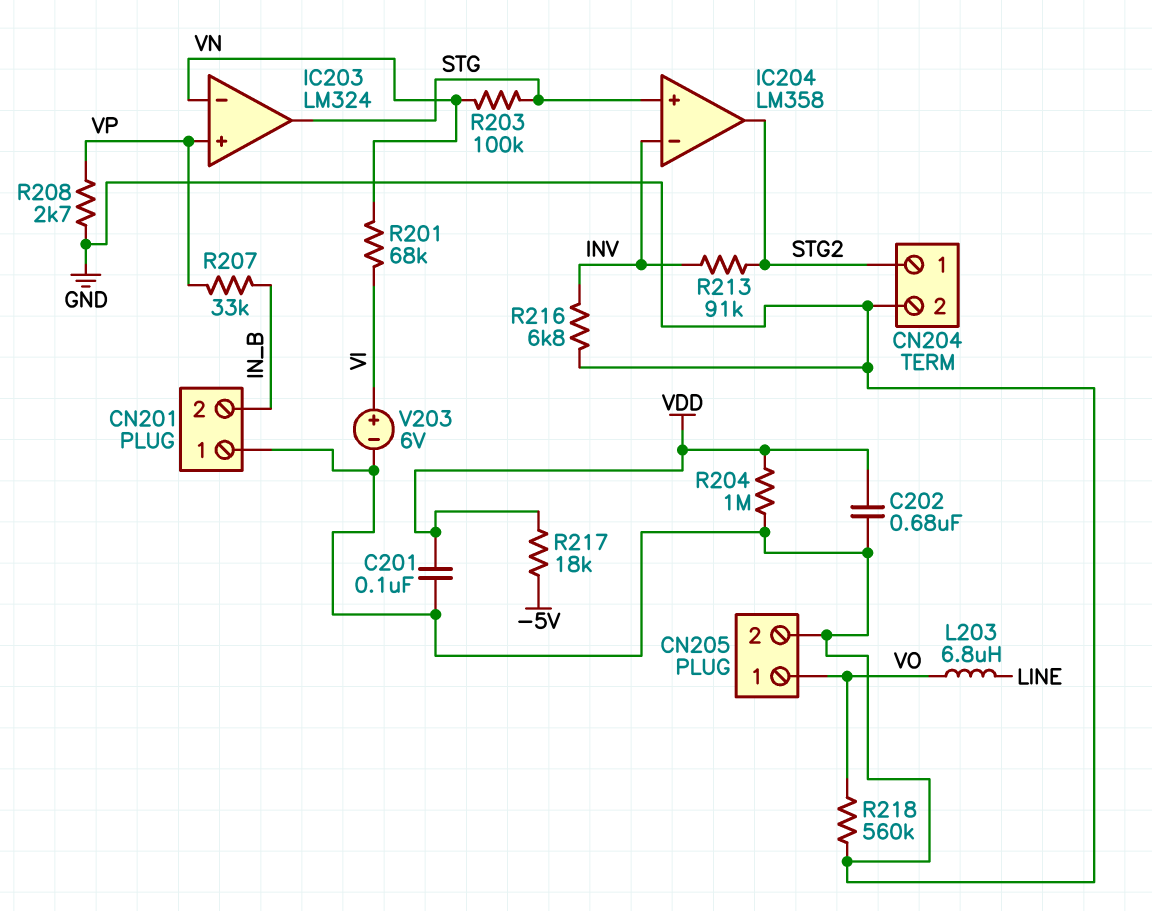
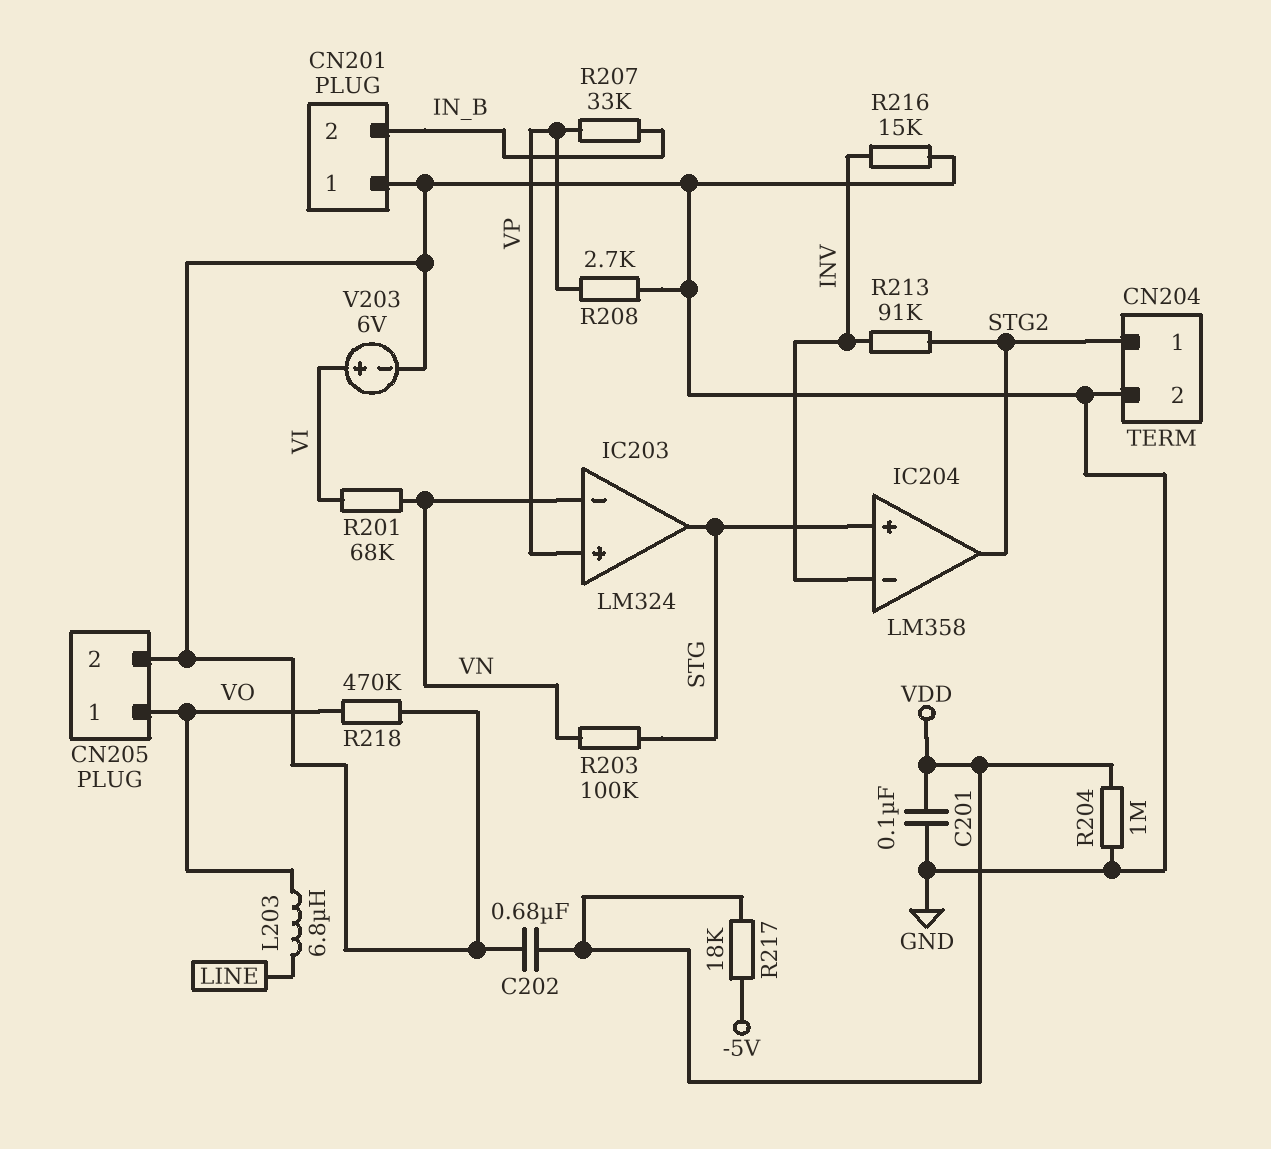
R216: 6.8k (GND, INV) -> 15k (GND, INV)
R218: 560k (GND, VO) -> 470k (GND, VO)

